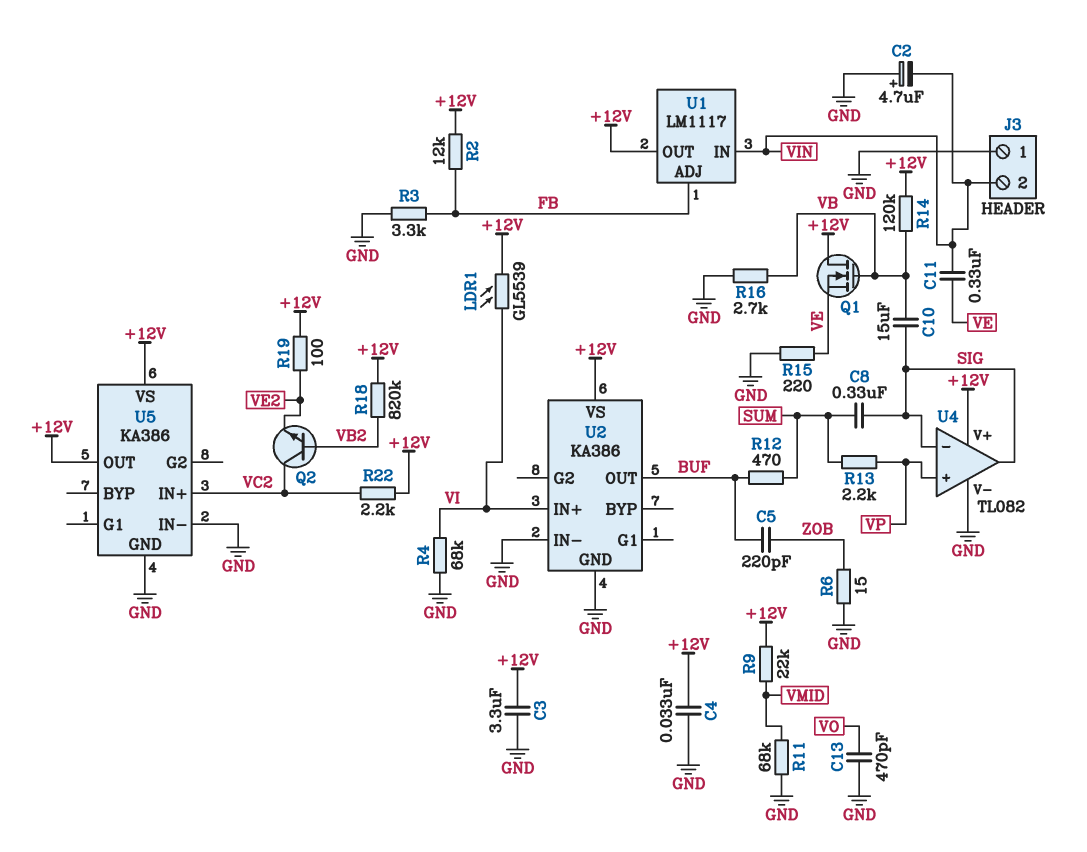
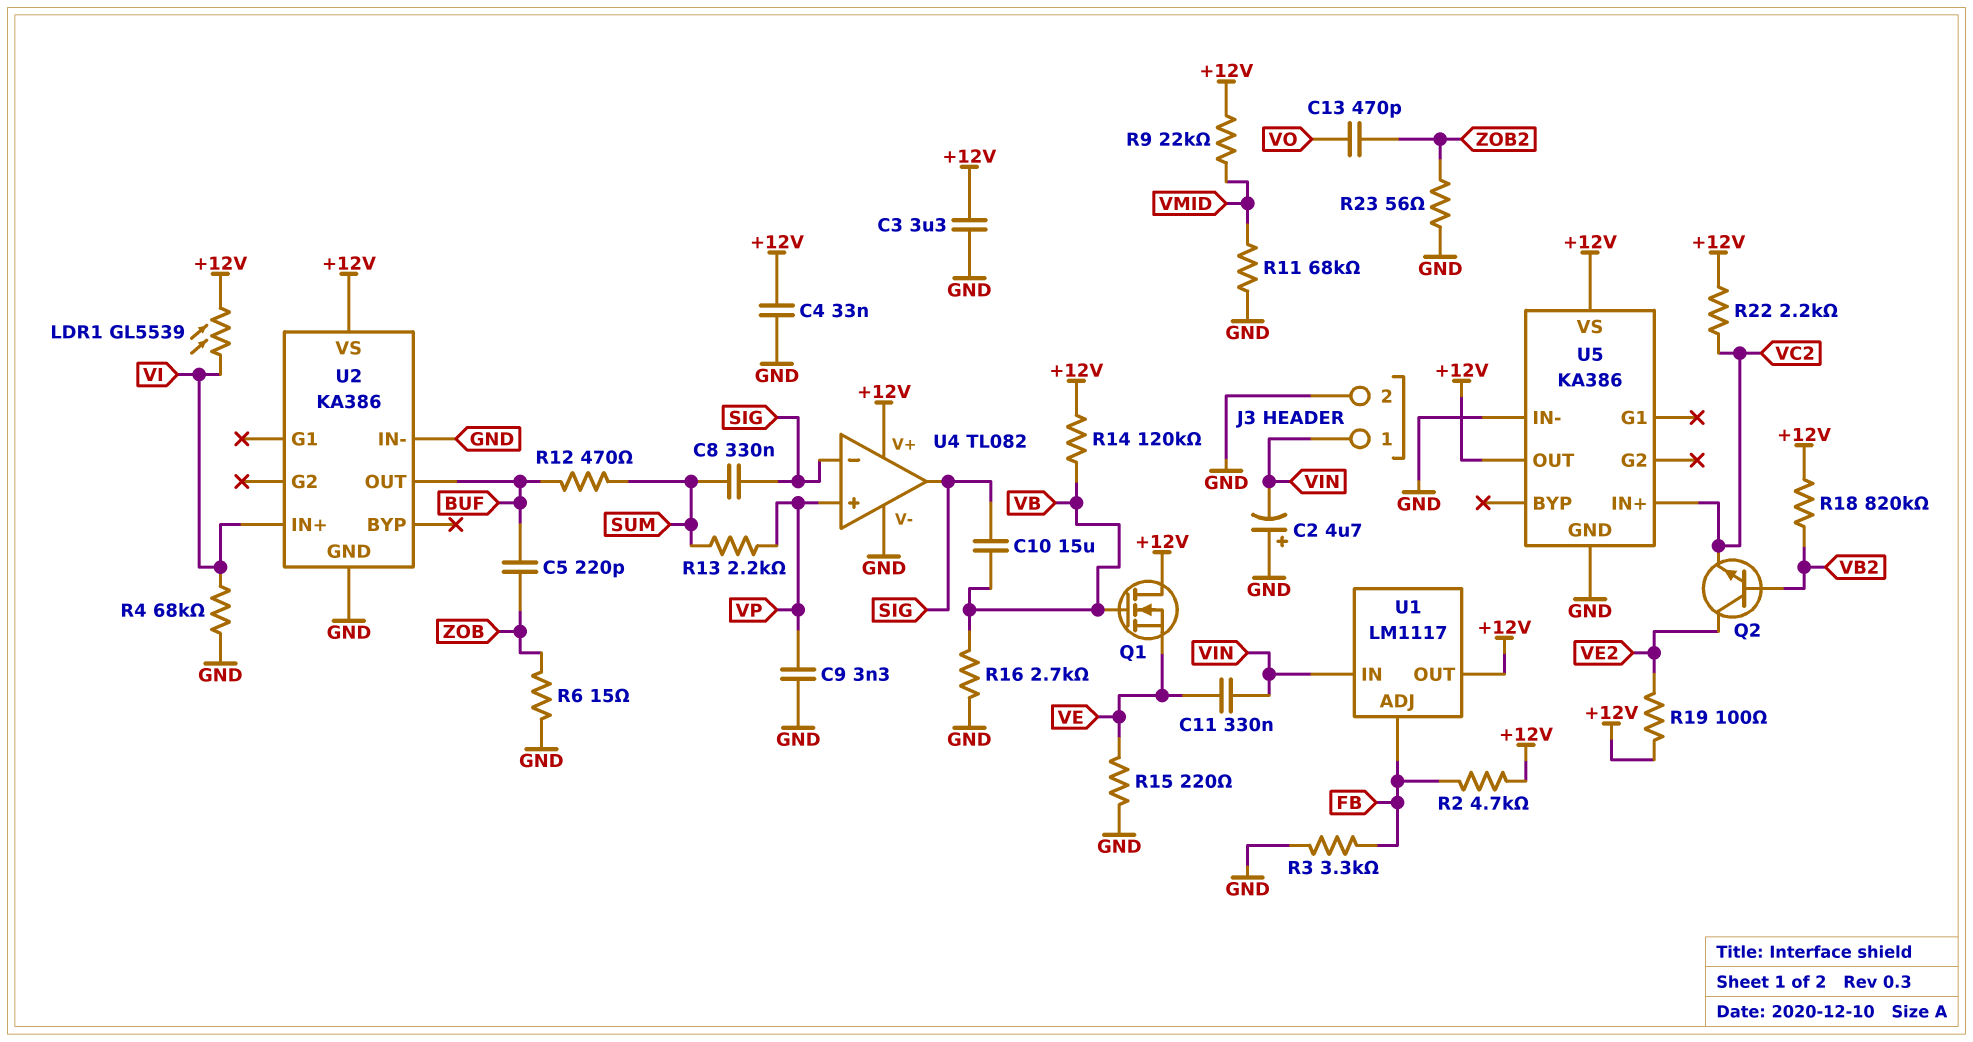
C9: none -> 3.3nF (GND, VP)
C13: 470pF (GND, VO) -> 470pF (VO, ZOB2)
J3 pin 1: GND -> VIN
J3 pin 2: VIN -> GND
Q2: NPN (B VB2, C VC2, E VE2) -> NPN (B VB2, C VE2, E VC2)
R2: 12k (+12V, FB) -> 4.7k (+12V, FB)
R23: none -> 56 (GND, ZOB2)

